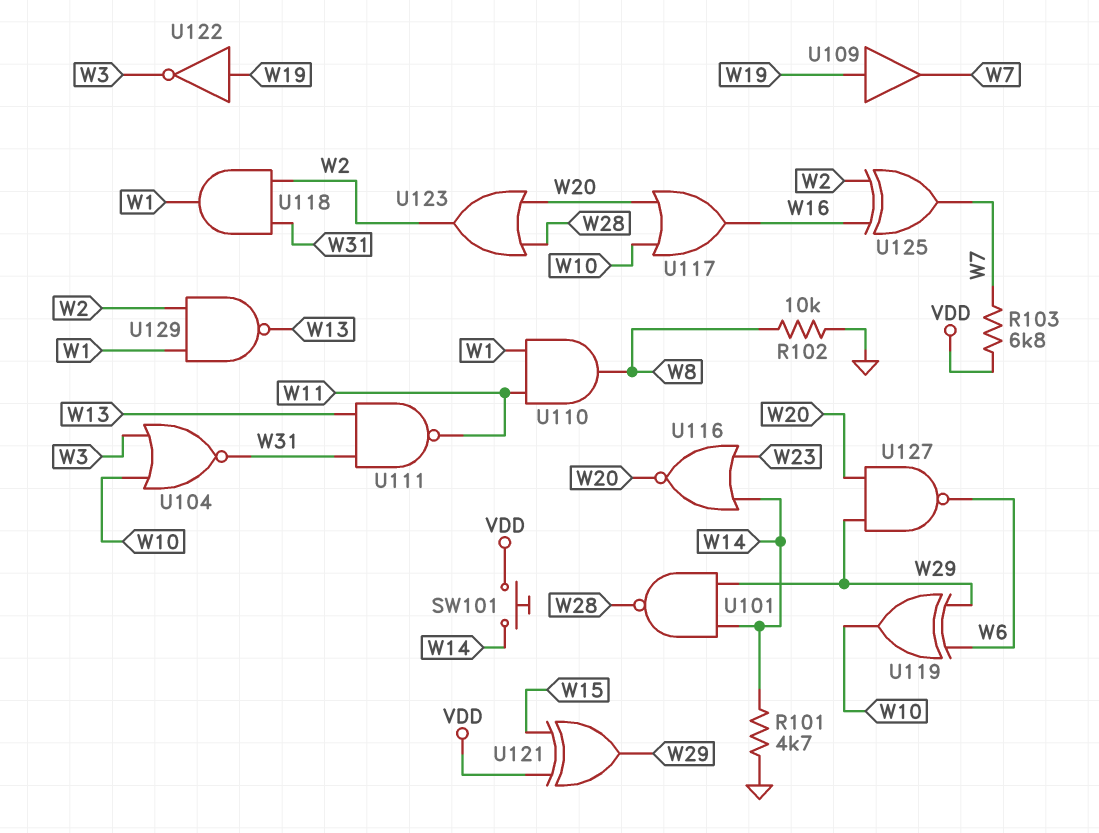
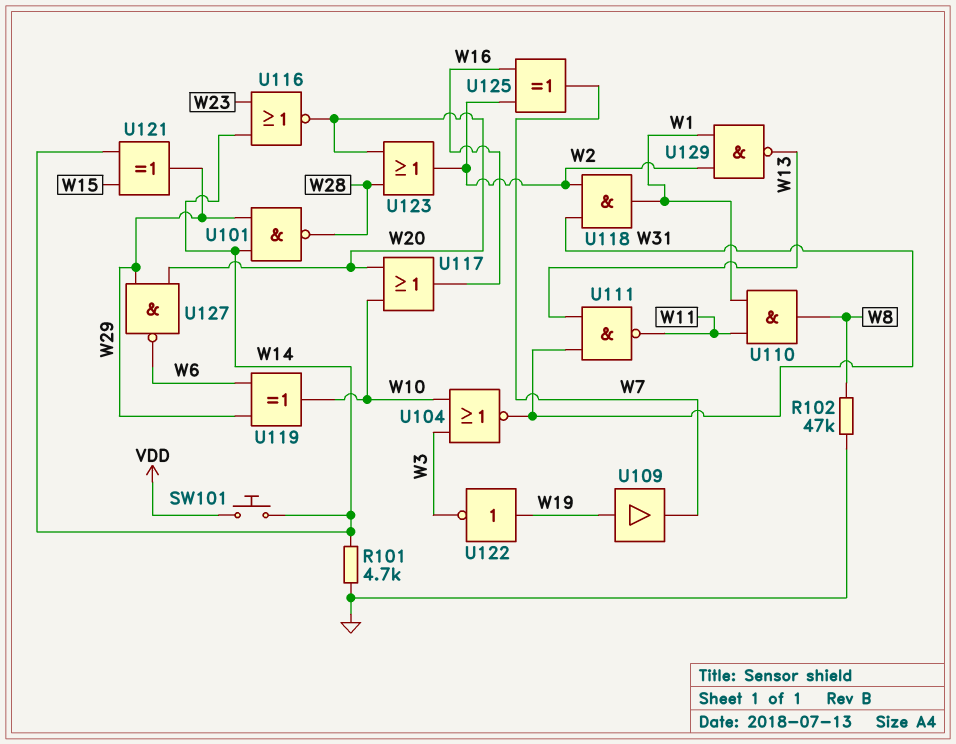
R102: 10k (GND, W8) -> 47k (GND, W8)
R103: 6.8k (VDD, W7) -> none
U121: XOR (in VDD, in W15, out W29) -> XOR (in W14, in W15, out W29)

